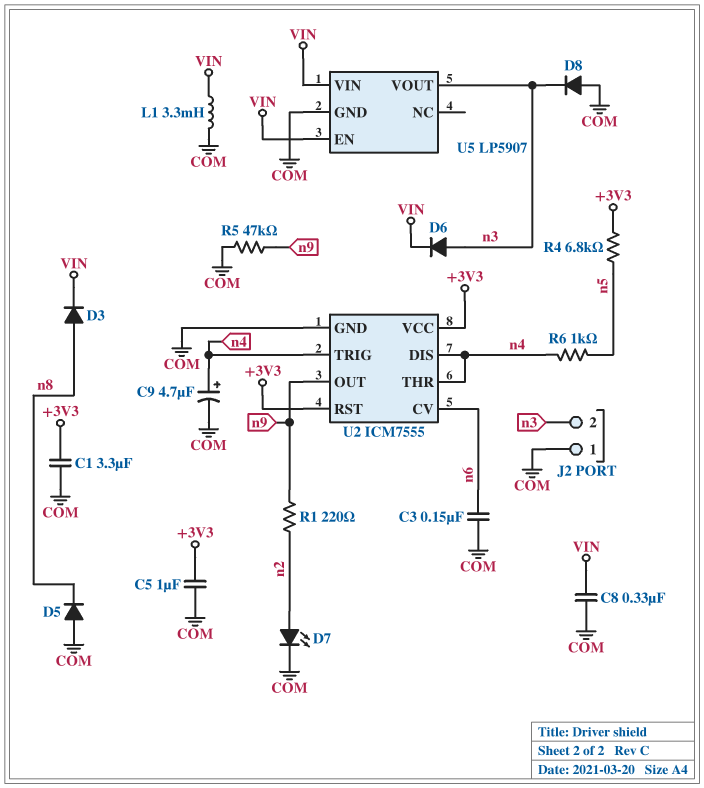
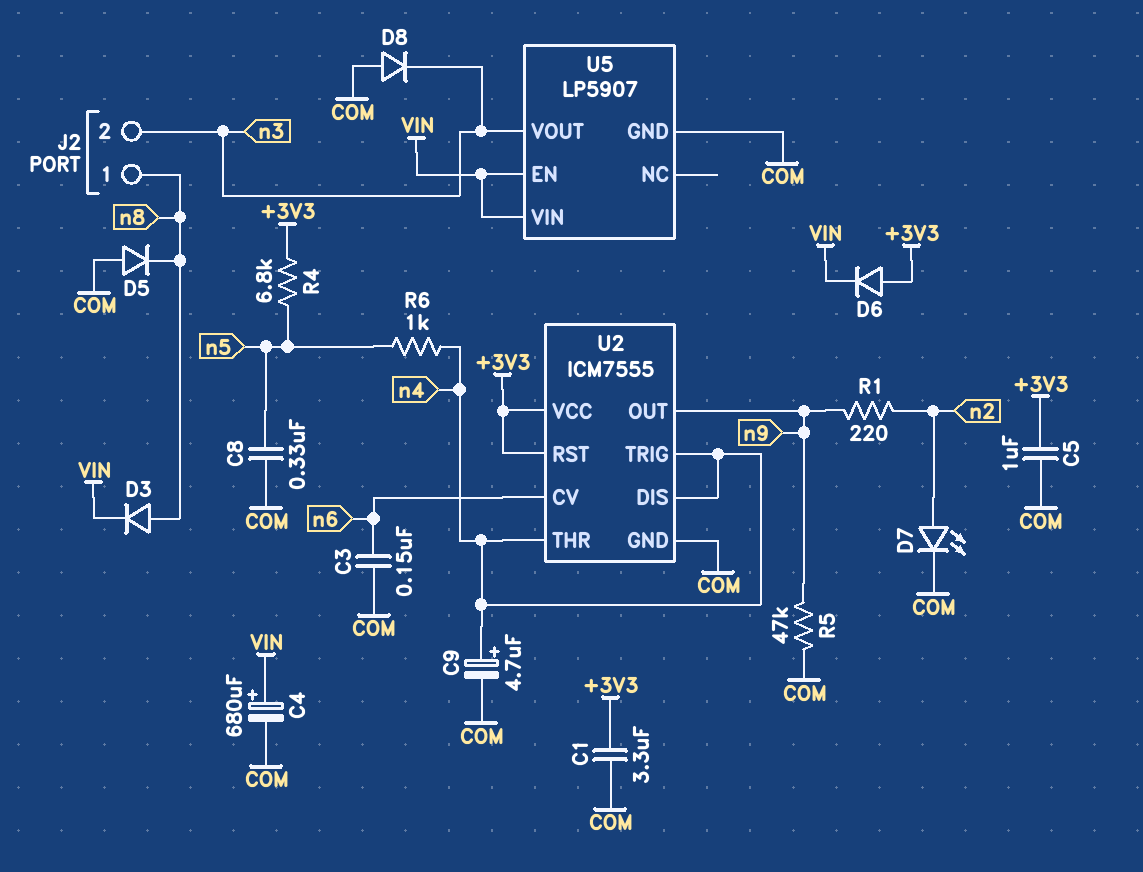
C4: none -> 680uF (plus VIN, minus COM)
C8: 330nF (COM, VIN) -> 330nF (COM, n5)
D6: diode (A n3, K VIN) -> diode (A +3V3, K VIN)
J2 pin 1: COM -> n8
L1: 3.3mH (COM, VIN) -> none

